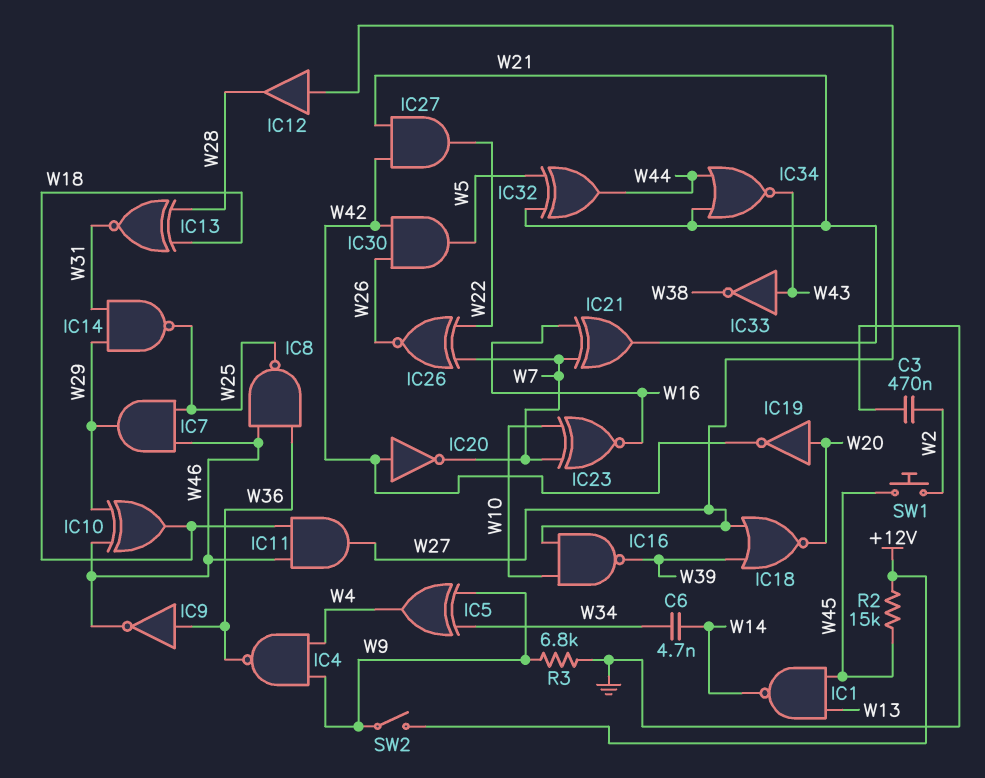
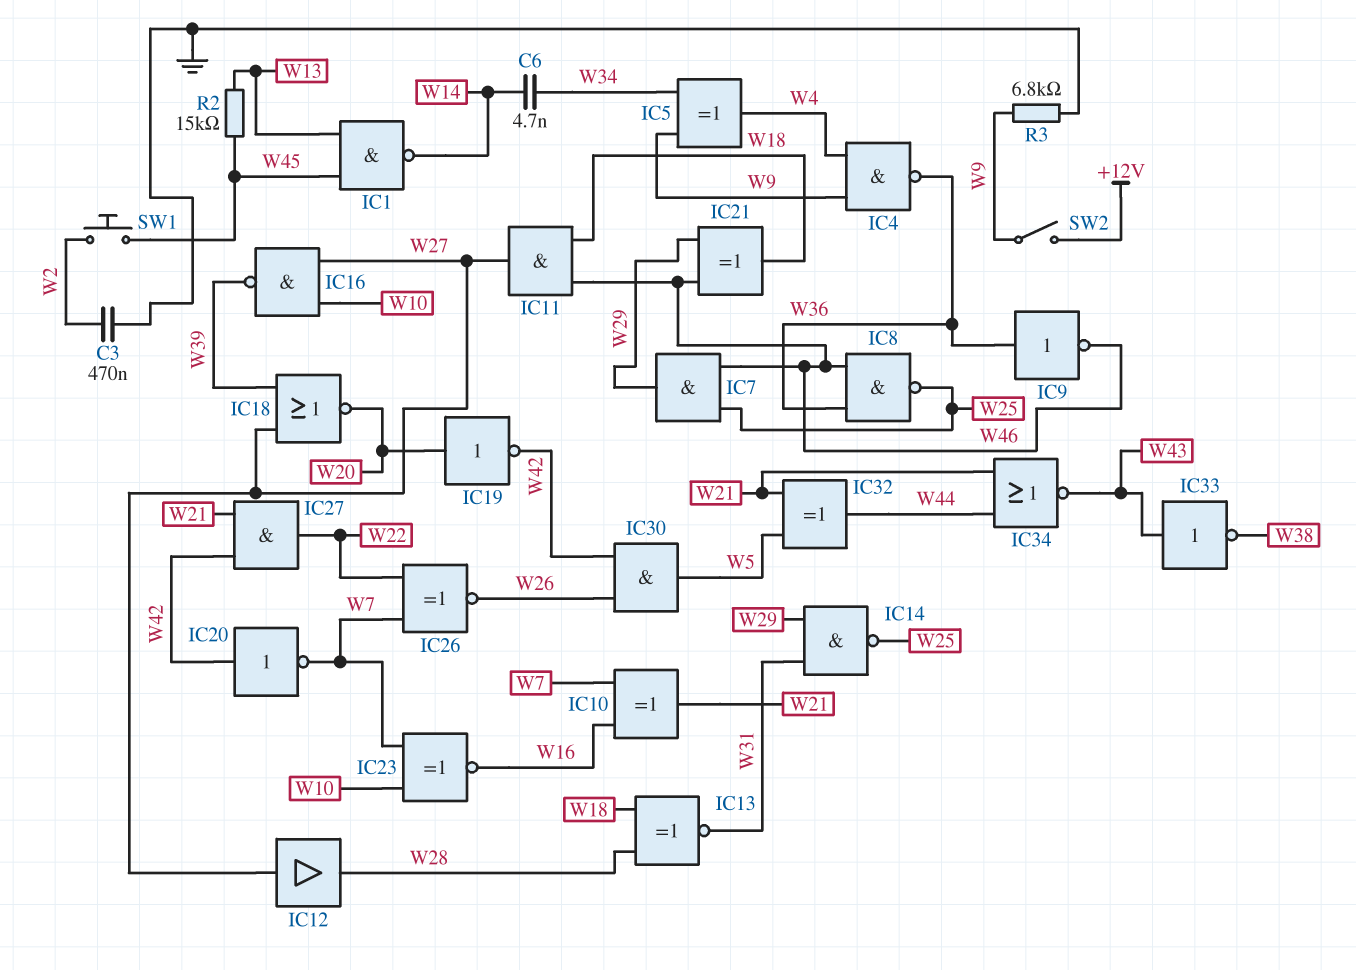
IC10: XOR (in W29, in W46, out W18) -> XOR (in W7, in W16, out W21)
IC21: XOR (in W7, in W16, out W21) -> XOR (in W29, in W46, out W18)
R2: 15k (+12V, W45) -> 15k (W13, W45)

